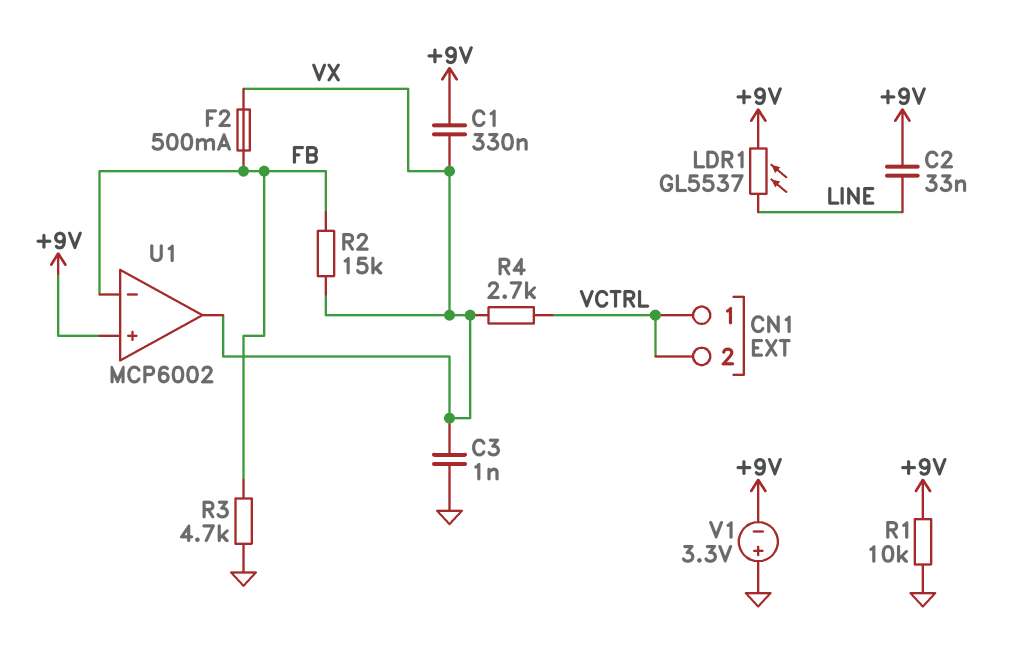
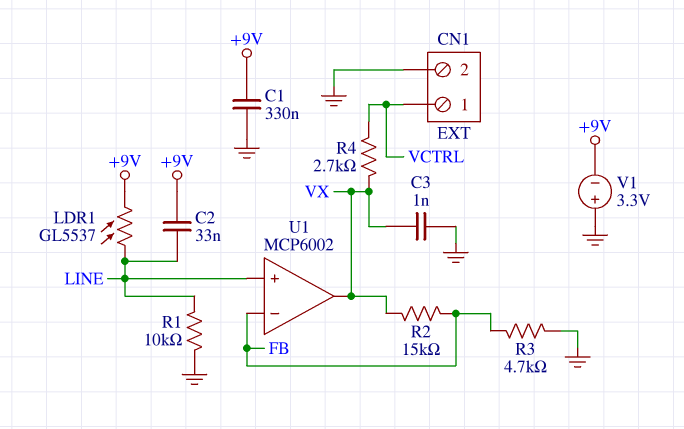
C1: 330nF (+9V, VX) -> 330nF (+9V, GND)
CN1 pin 2: VCTRL -> GND
F2: 500mA (FB, VX) -> none
R1: 10k (+9V, GND) -> 10k (GND, LINE)
U1 pin in+: +9V -> LINE

